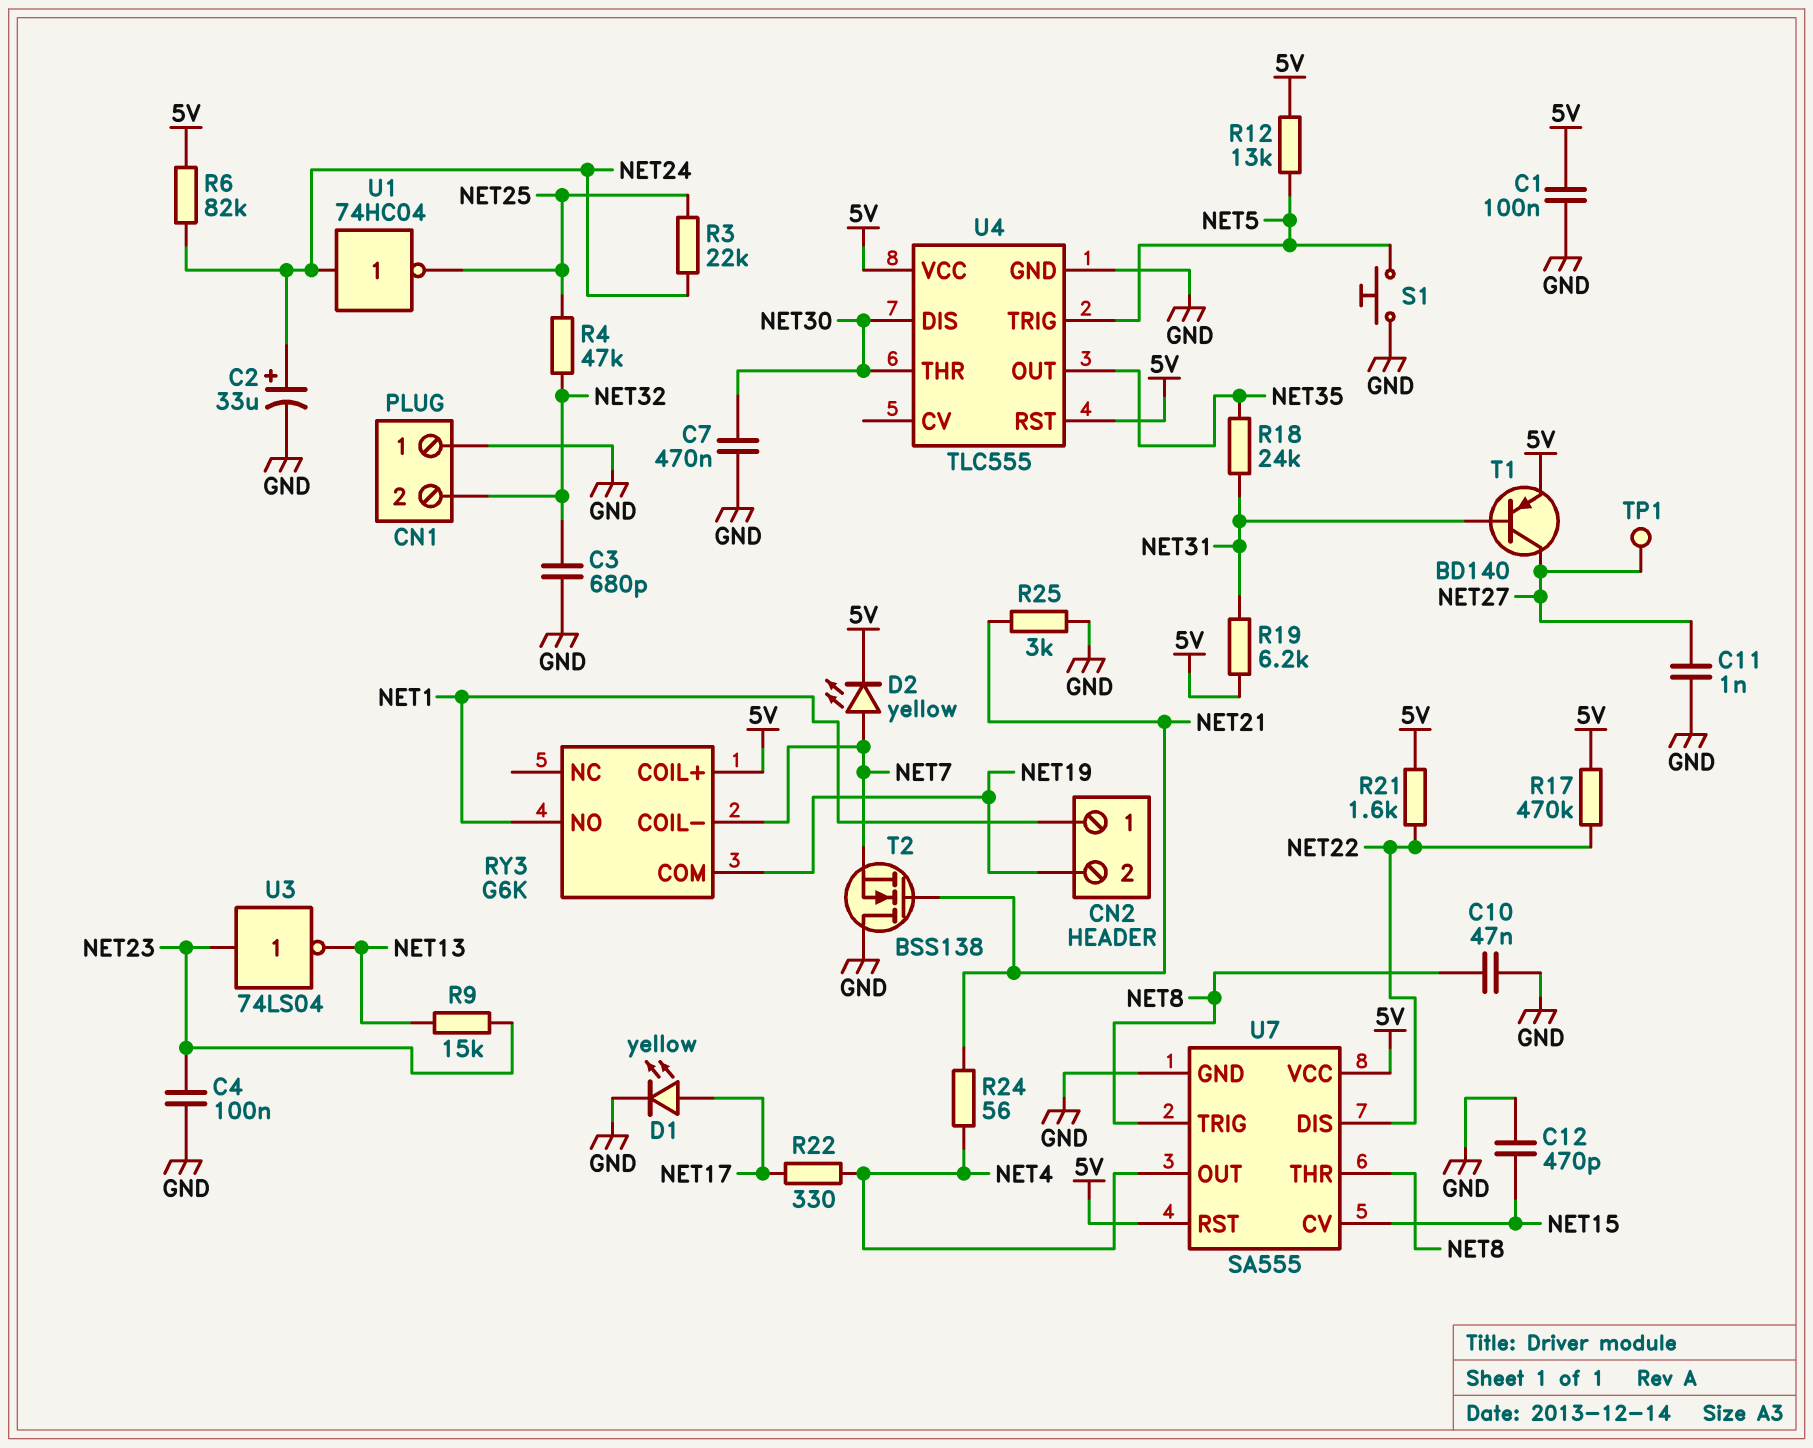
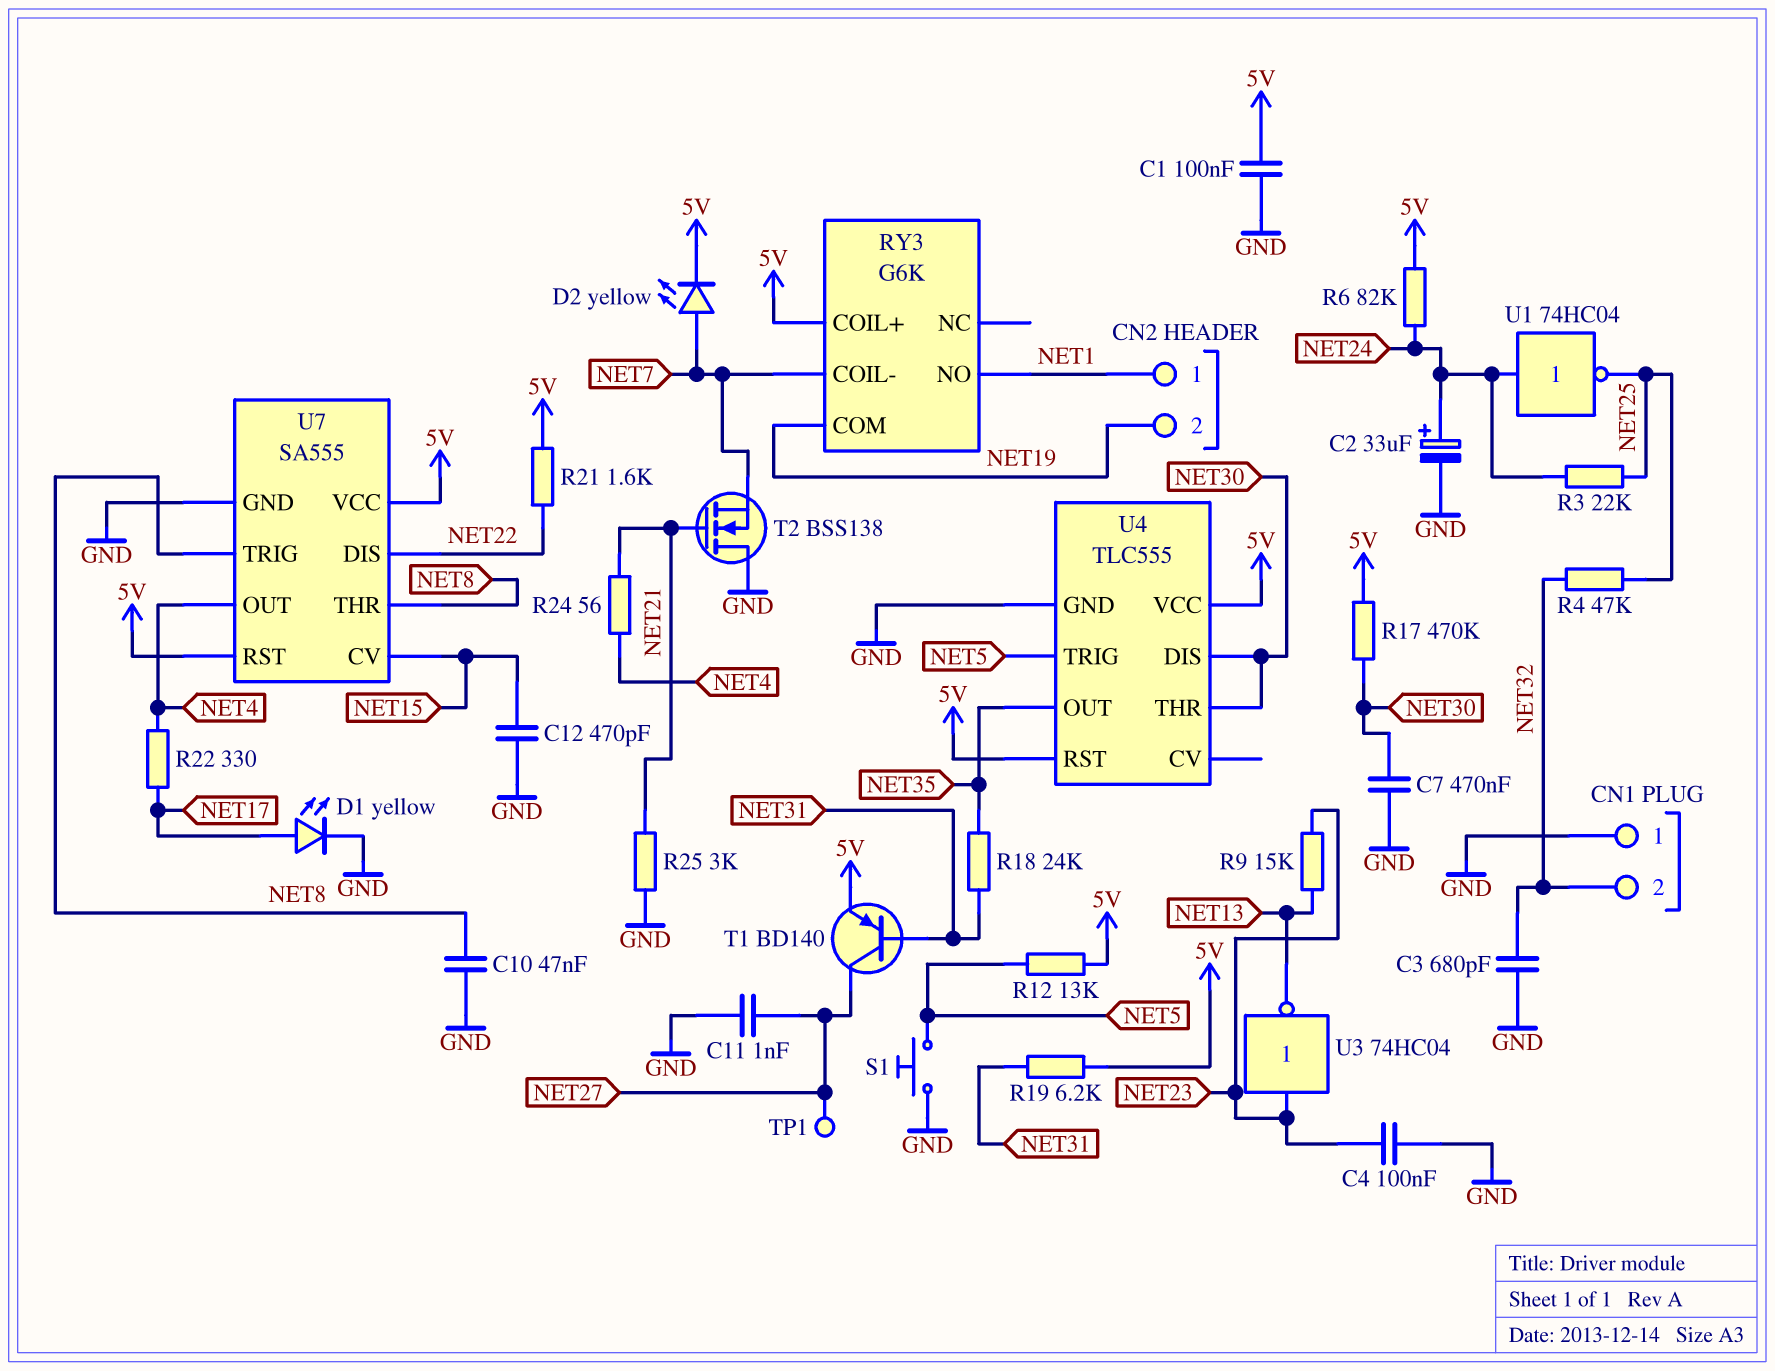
R17: 470k (5V, NET22) -> 470k (5V, NET30)
U3: NOT 74LS04 (in NET23, out NET13) -> NOT 74HC04 (in NET23, out NET13)

